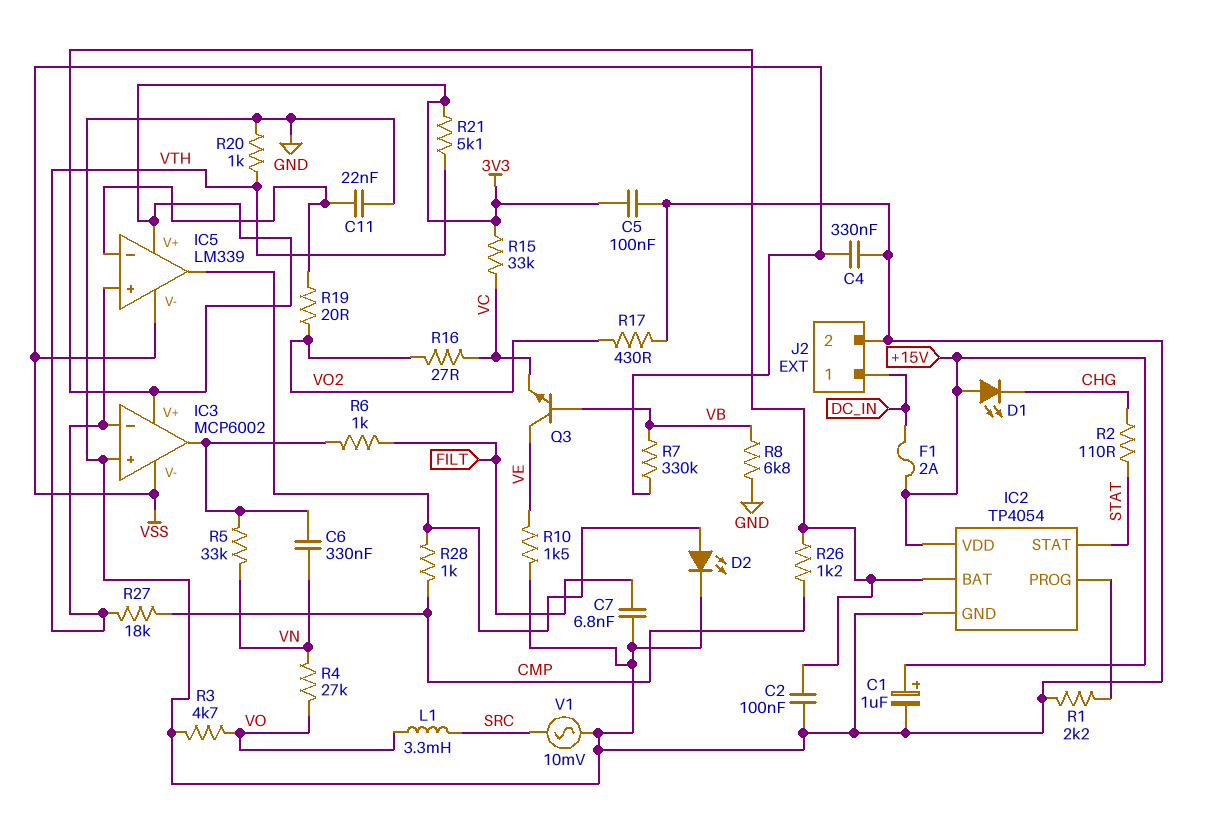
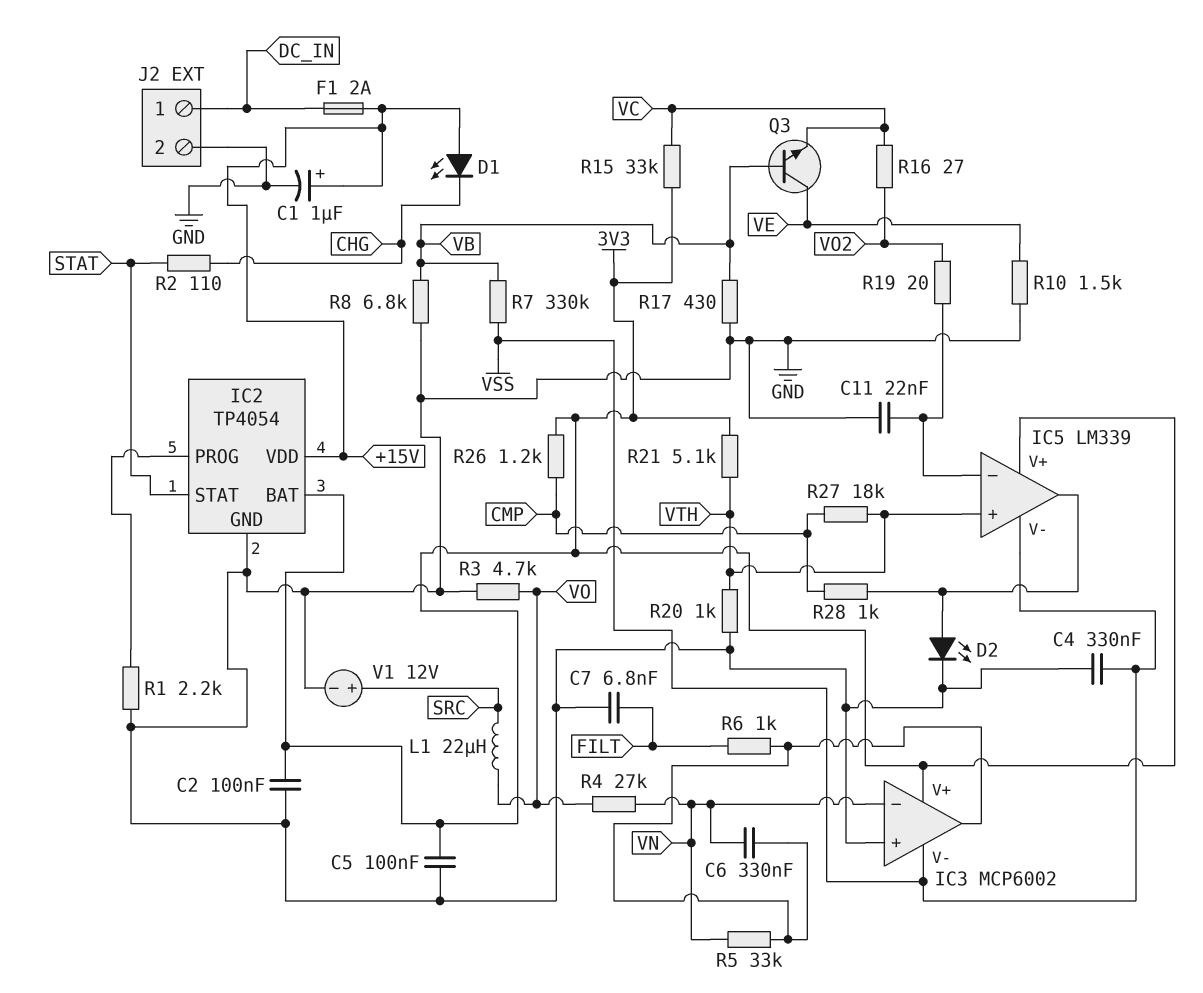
IC3 pin in-: VTH -> VN
L1: 3.3mH (SRC, VO) -> 22uH (SRC, VO)
R17: 430 (GND, VO2) -> 430 (GND, VB)
V1: AC 10mV (GND, SRC) -> 12V (plus SRC, minus GND)

